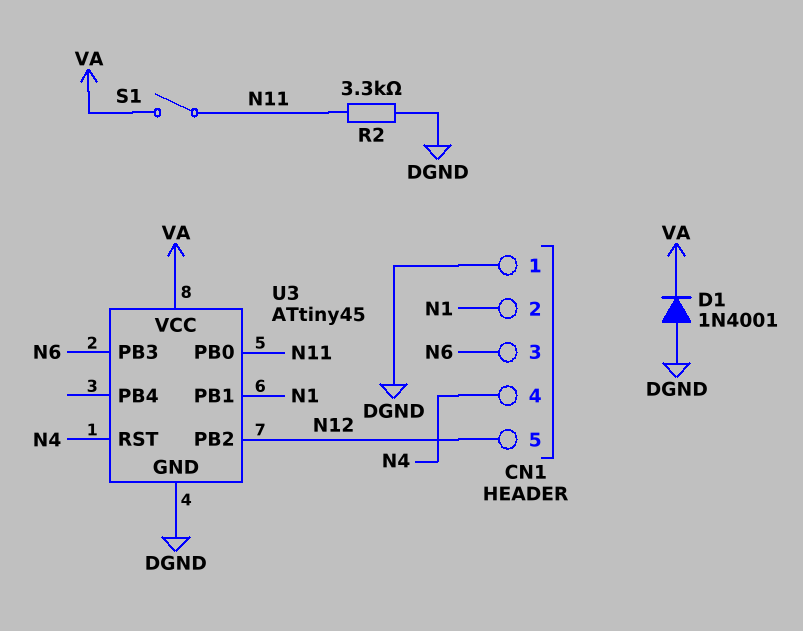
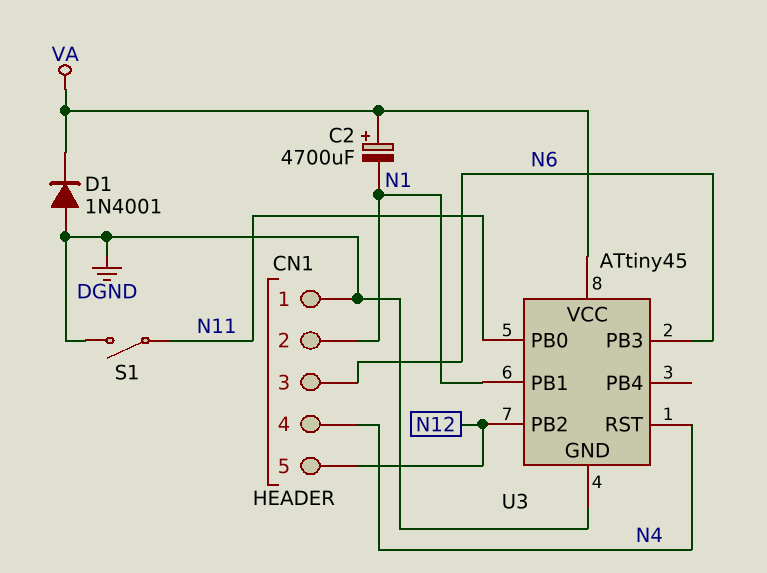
C2: none -> 4700uF (plus VA, minus N1)
R2: 3.3k (DGND, N11) -> none
S1: switch (N11, VA) -> switch (DGND, N11)

